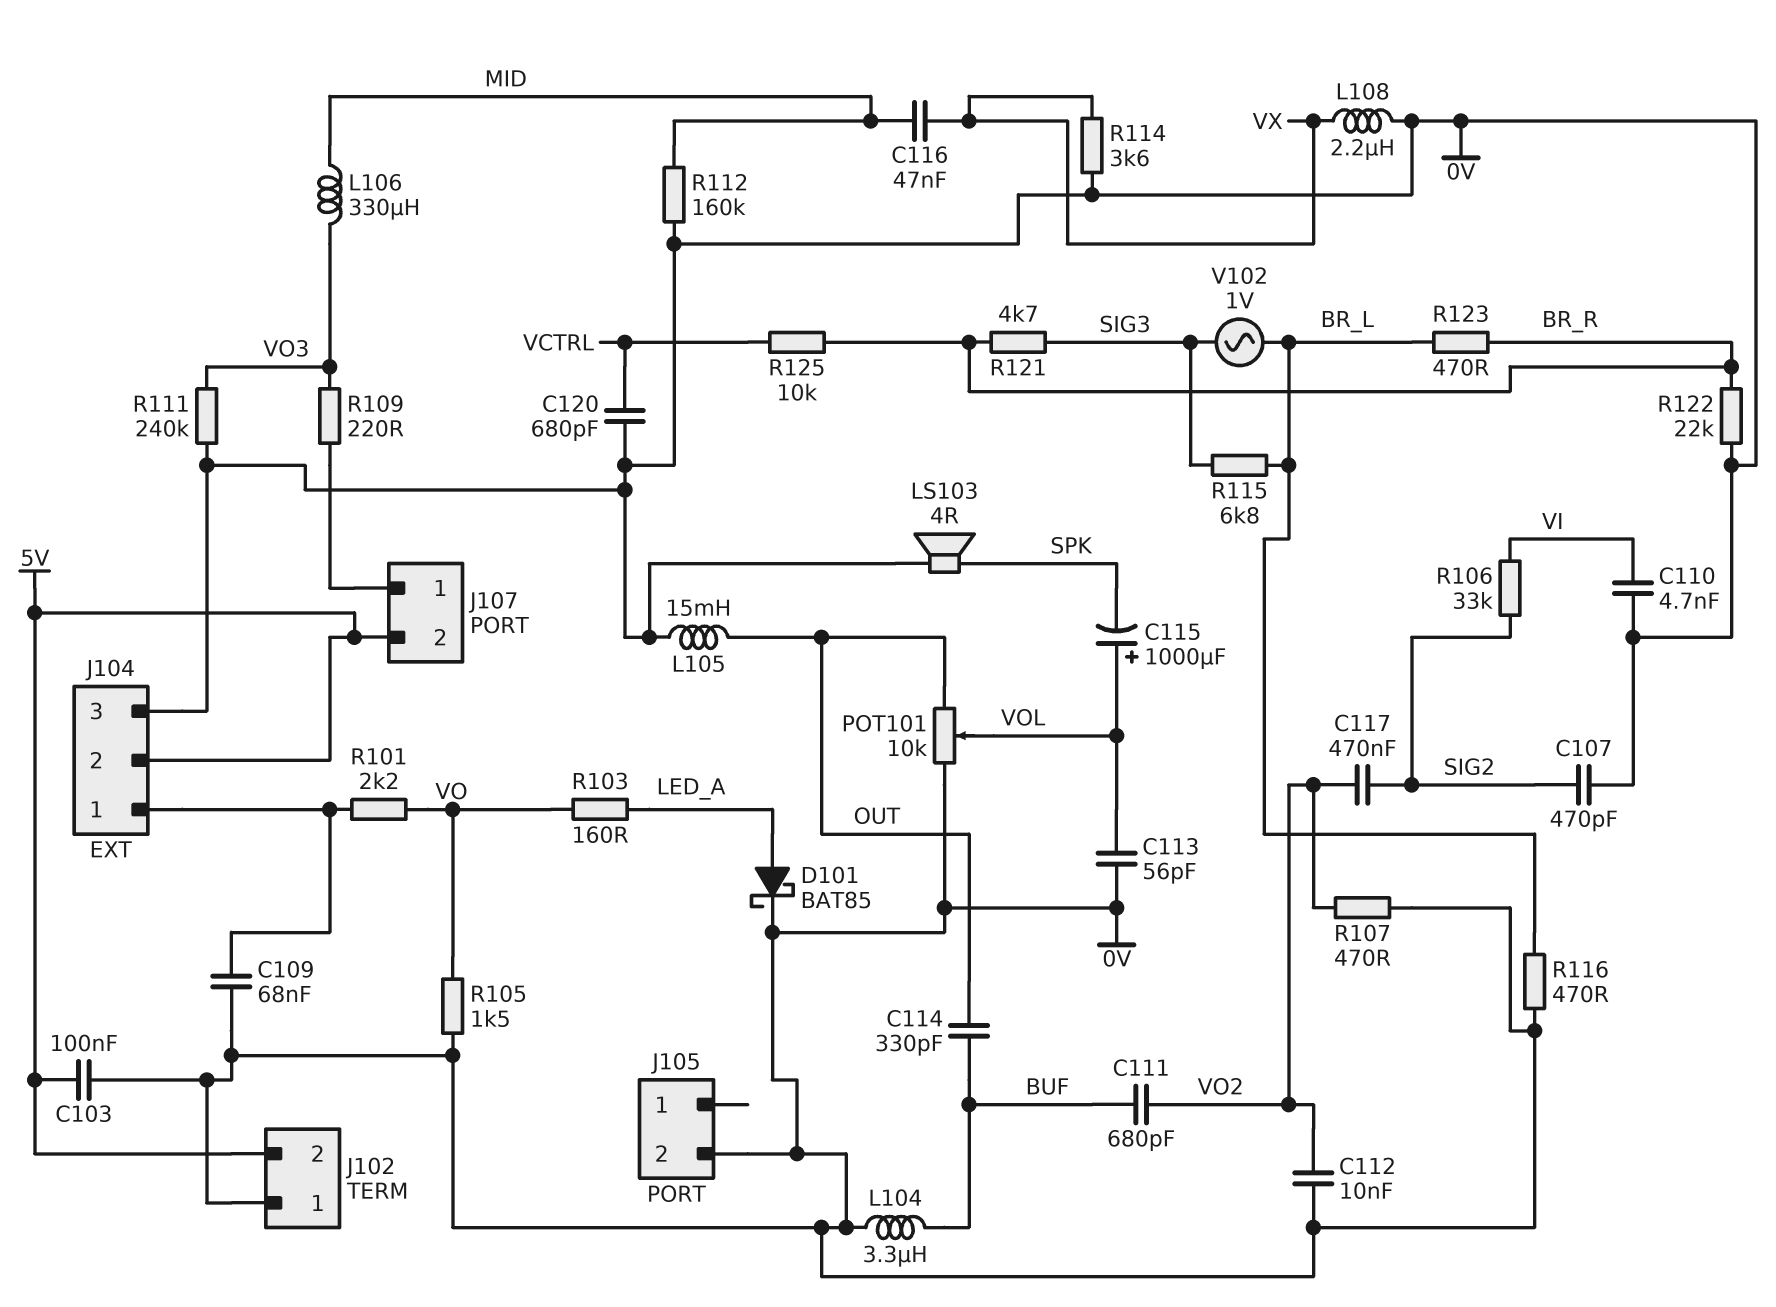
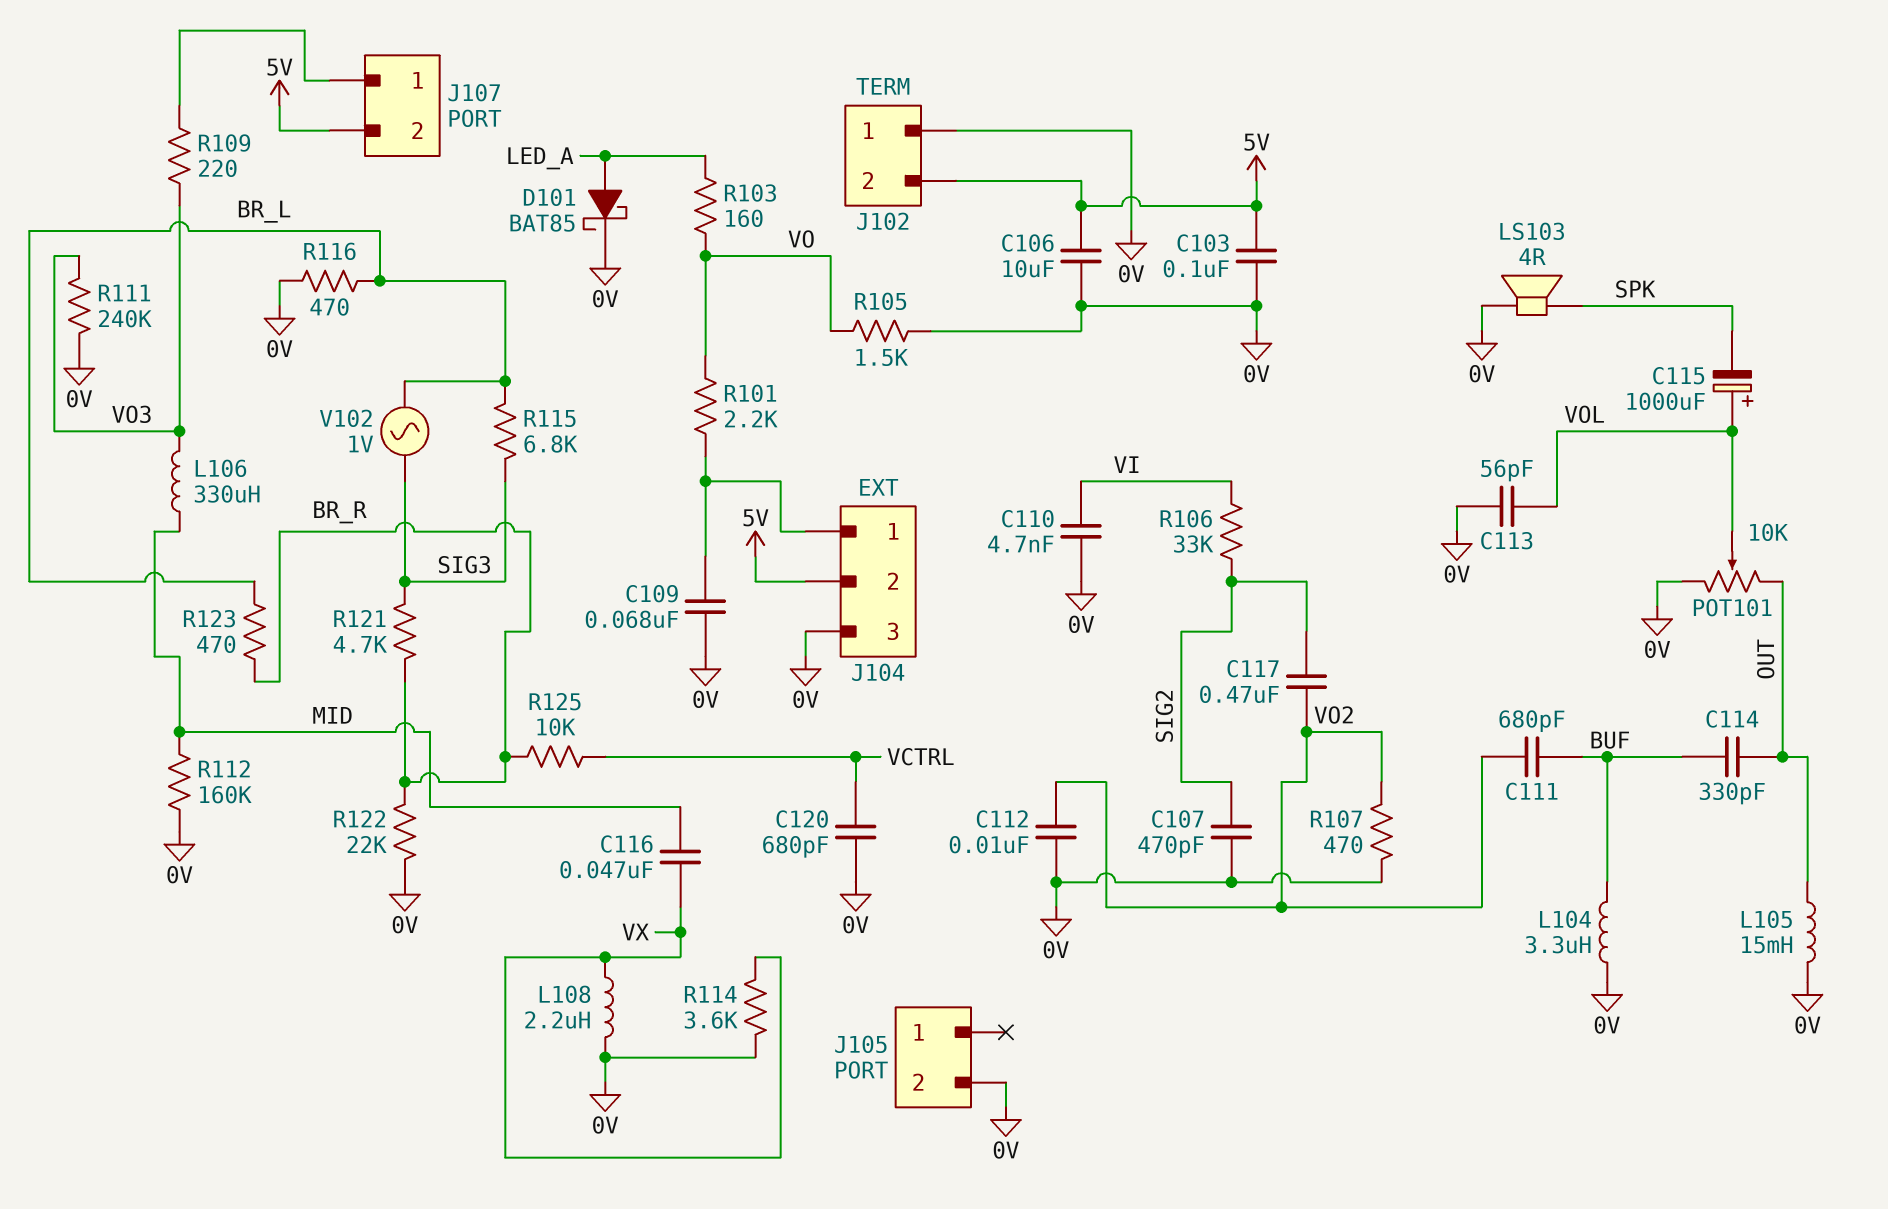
C106: none -> 10uF (0V, 5V)

